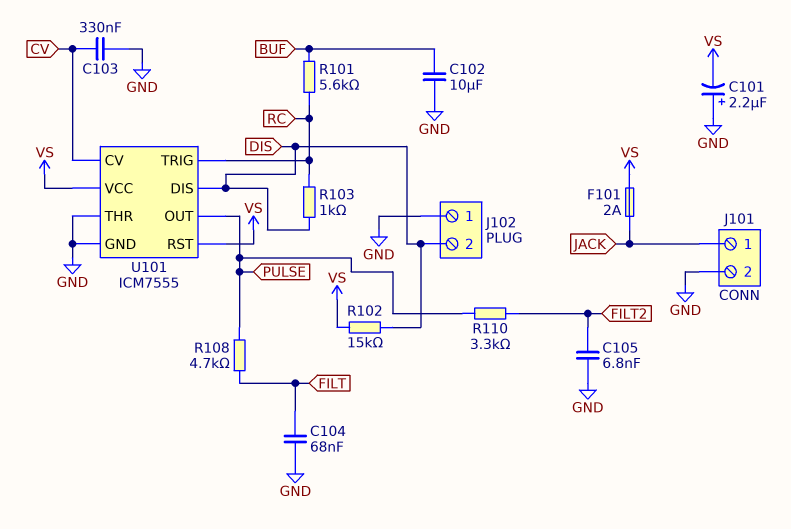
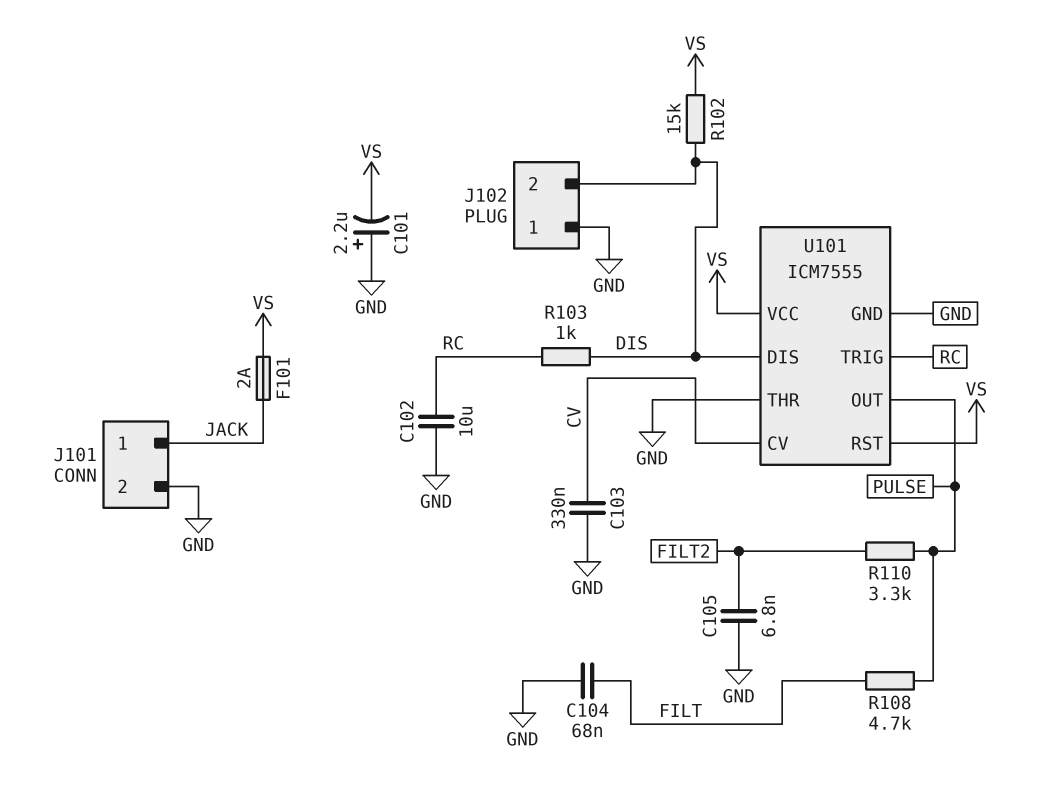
C102: 10uF (BUF, GND) -> 10uF (GND, RC)
R101: 5.6k (BUF, RC) -> none

